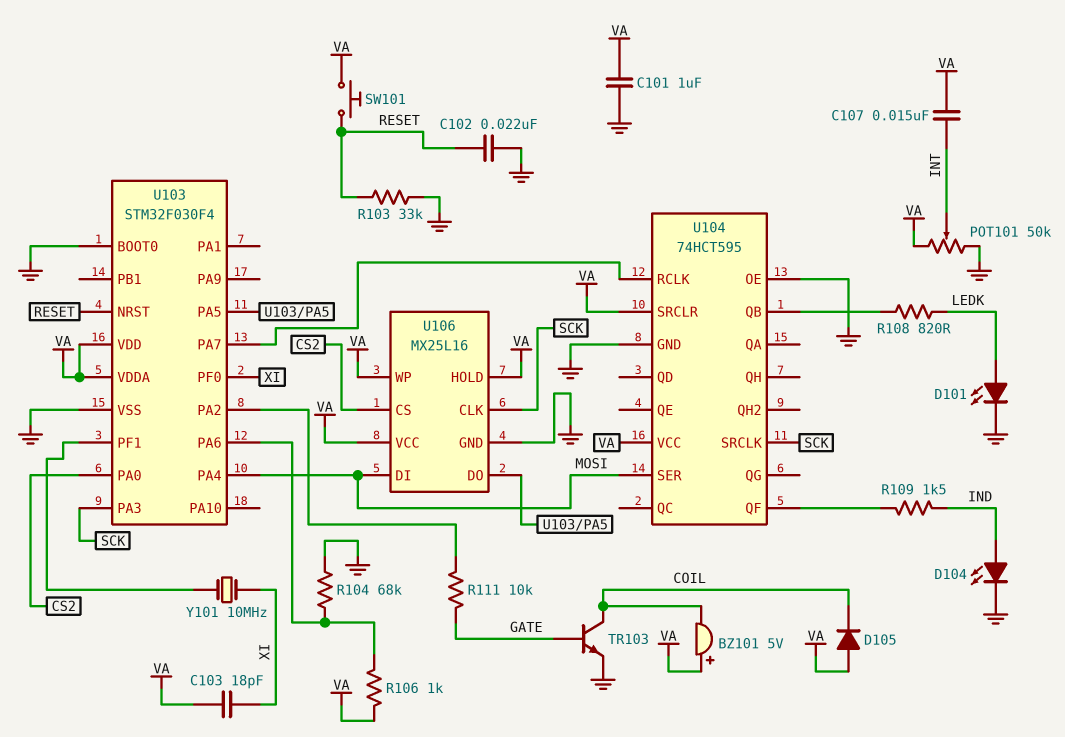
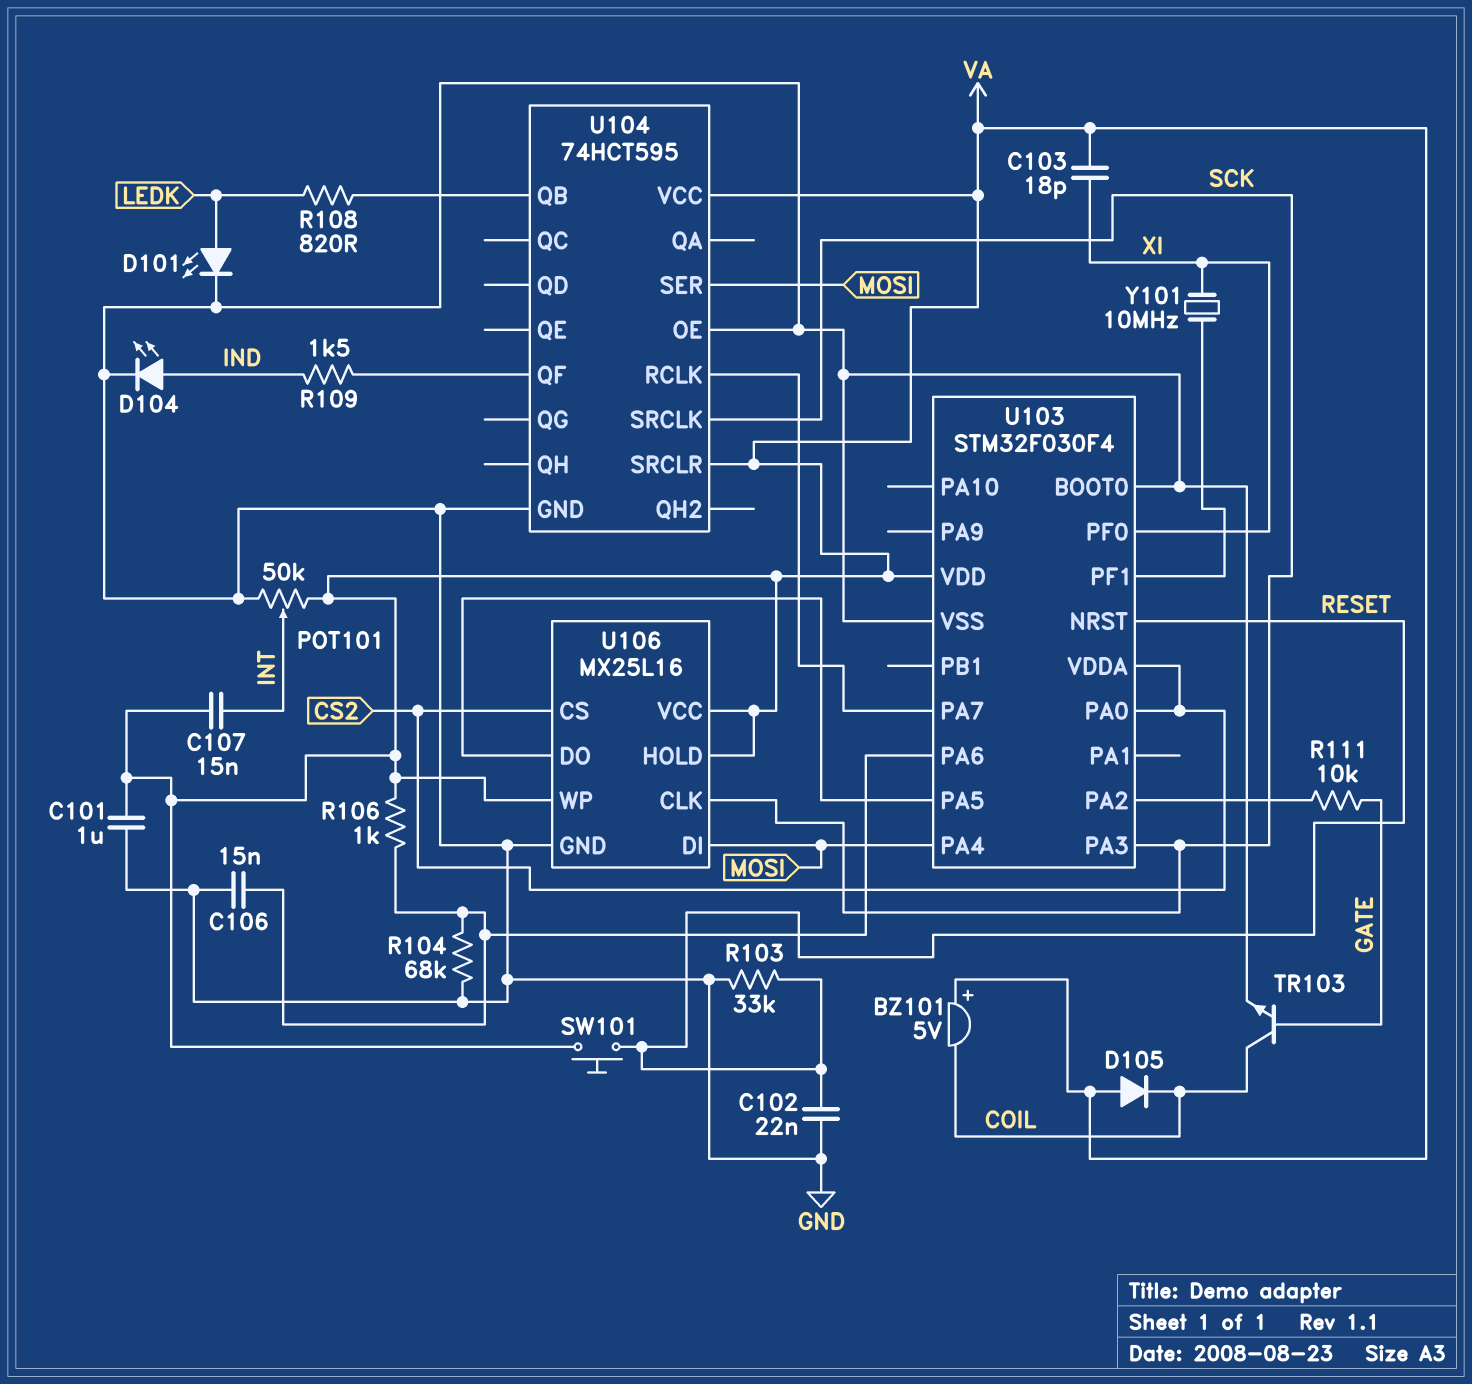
C106: none -> 15nF (GND, U103/PA6)
U103 pin VDDA: VA -> CS2

